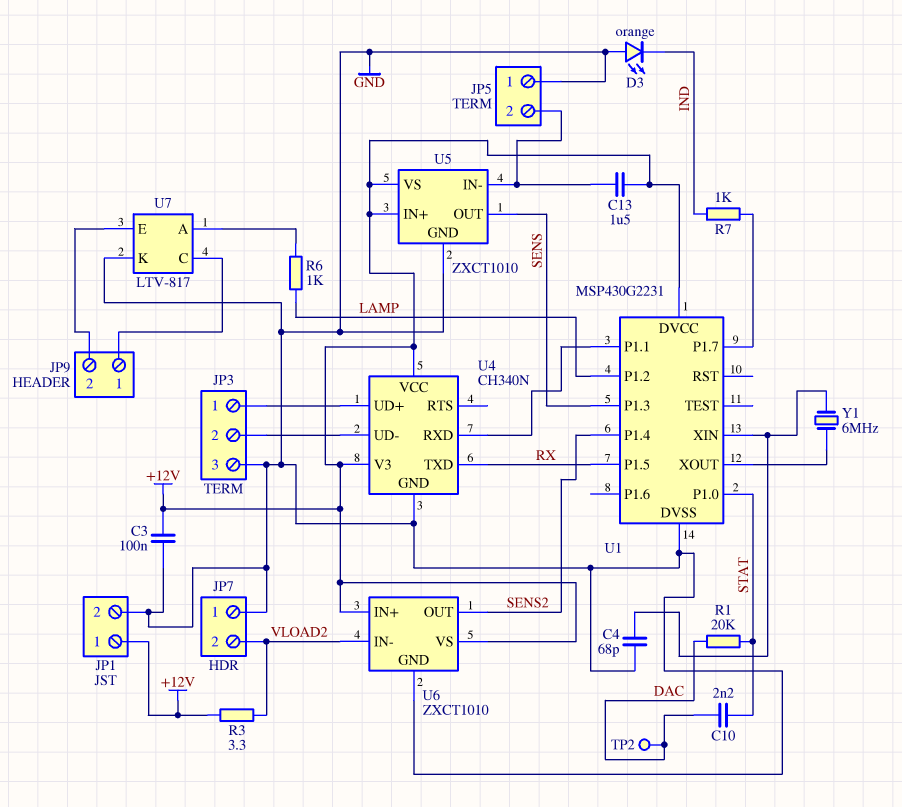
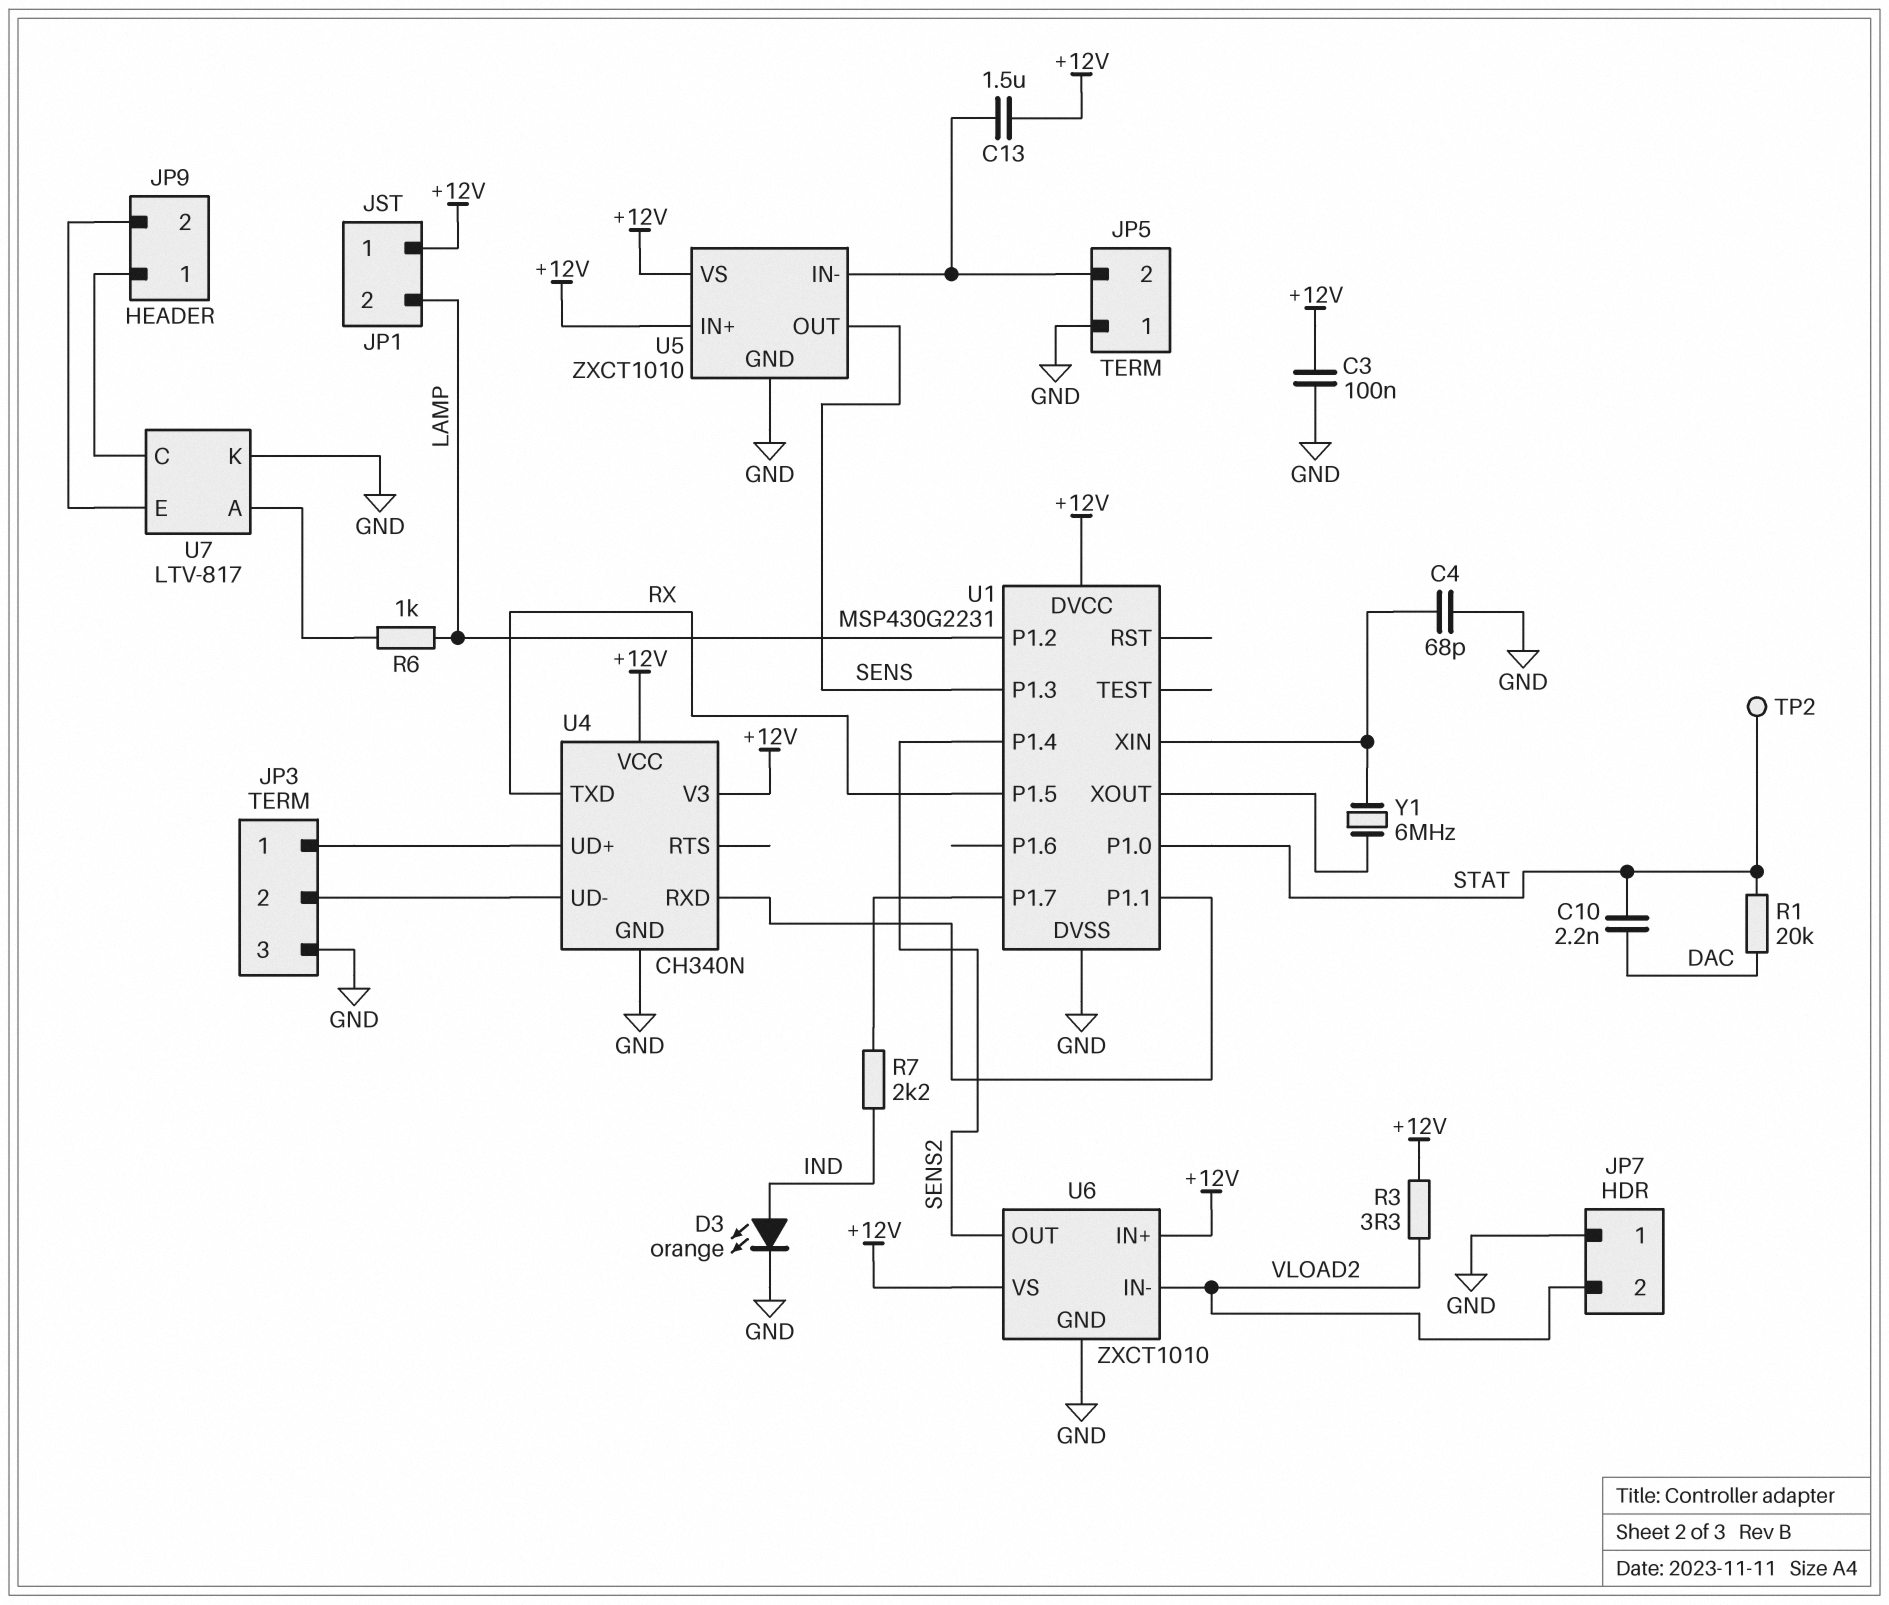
D3: LED orange (A GND, K IND) -> LED orange (A IND, K GND)
JP1 pin 2: GND -> LAMP
R7: 1k (IND, U1/P1.7) -> 2.2k (IND, U1/P1.7)
TP2: test point (DAC) -> test point (STAT)

